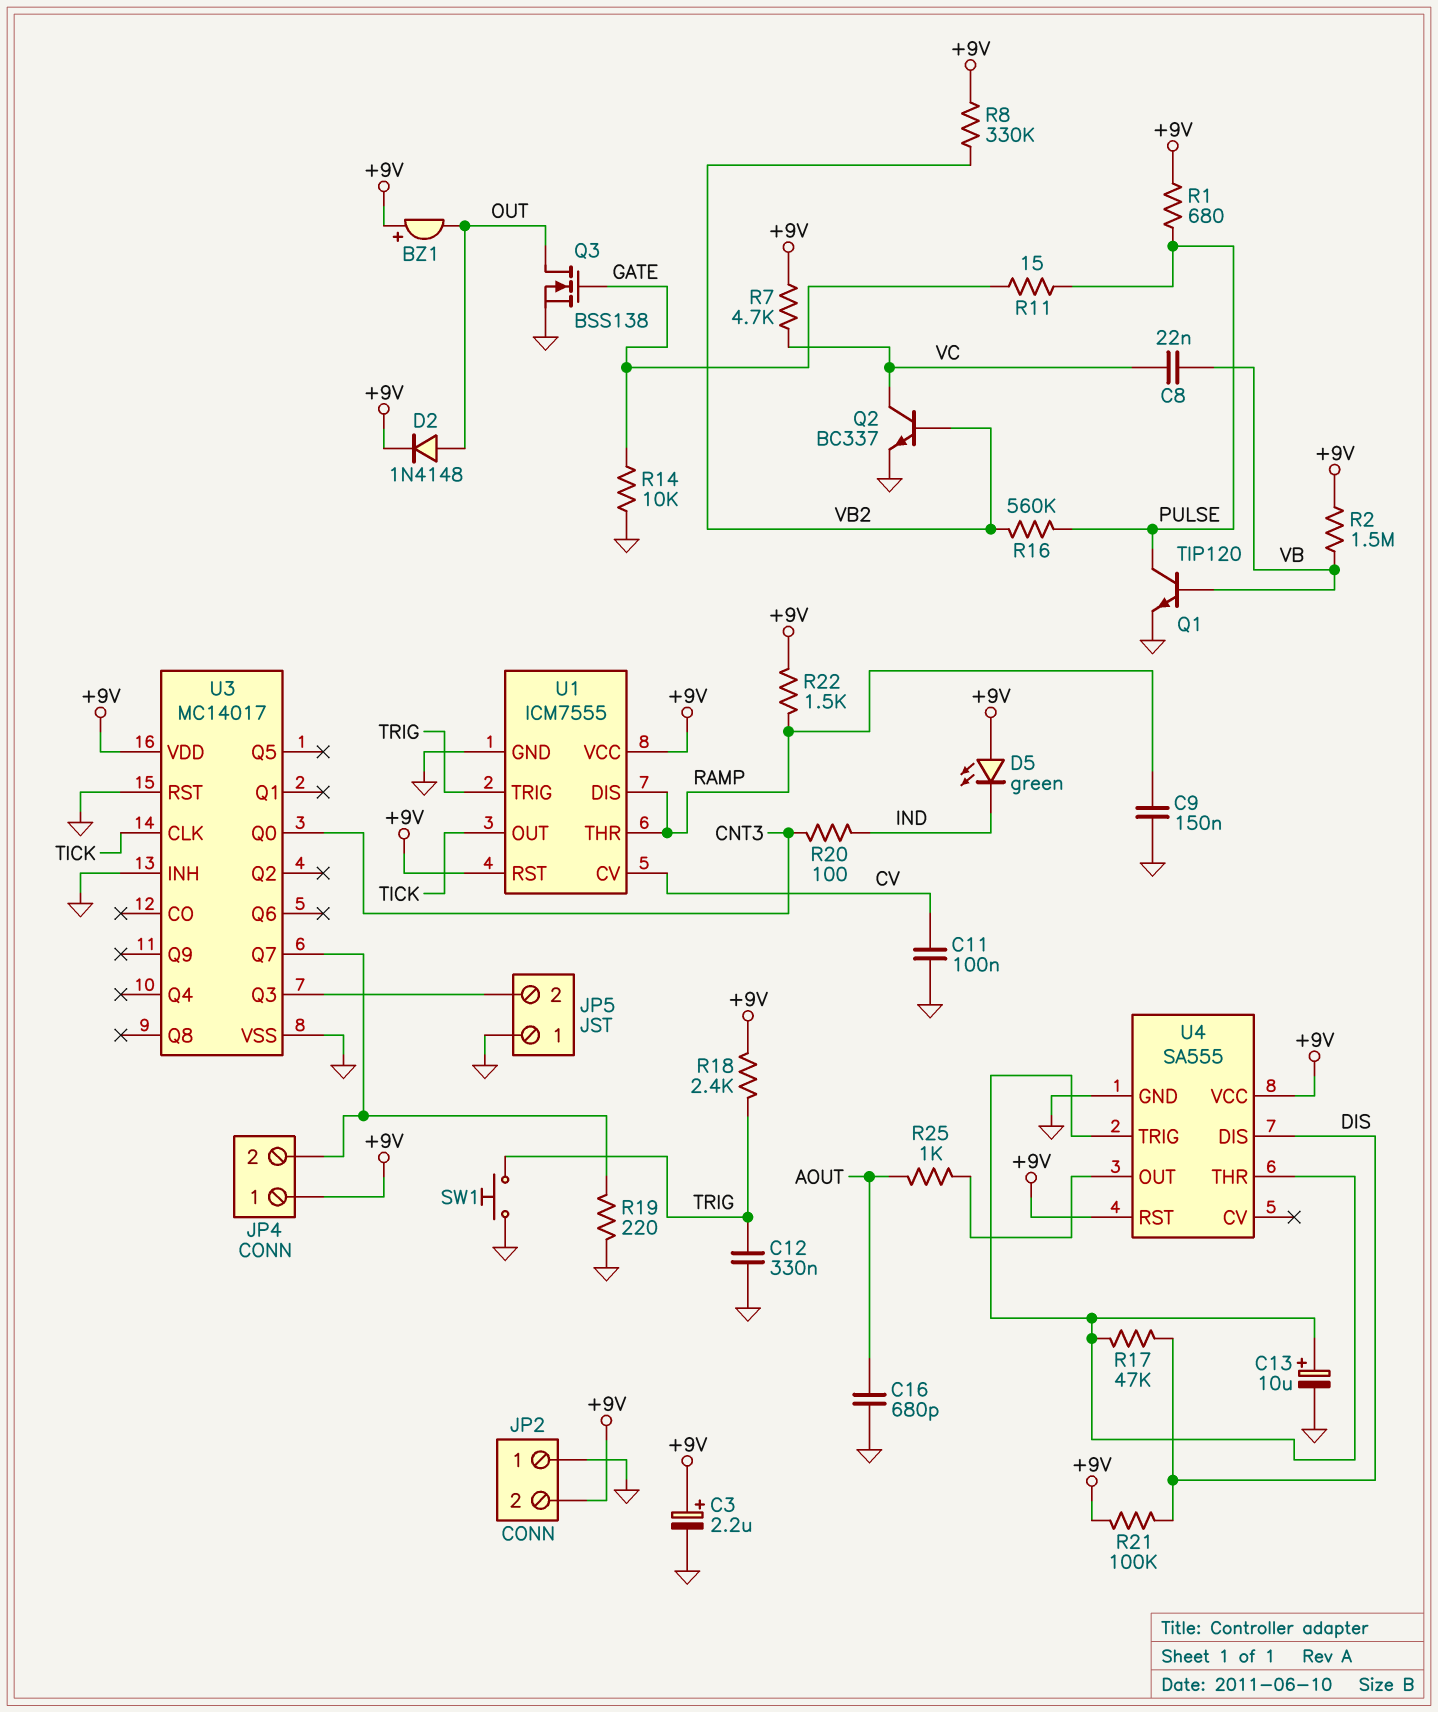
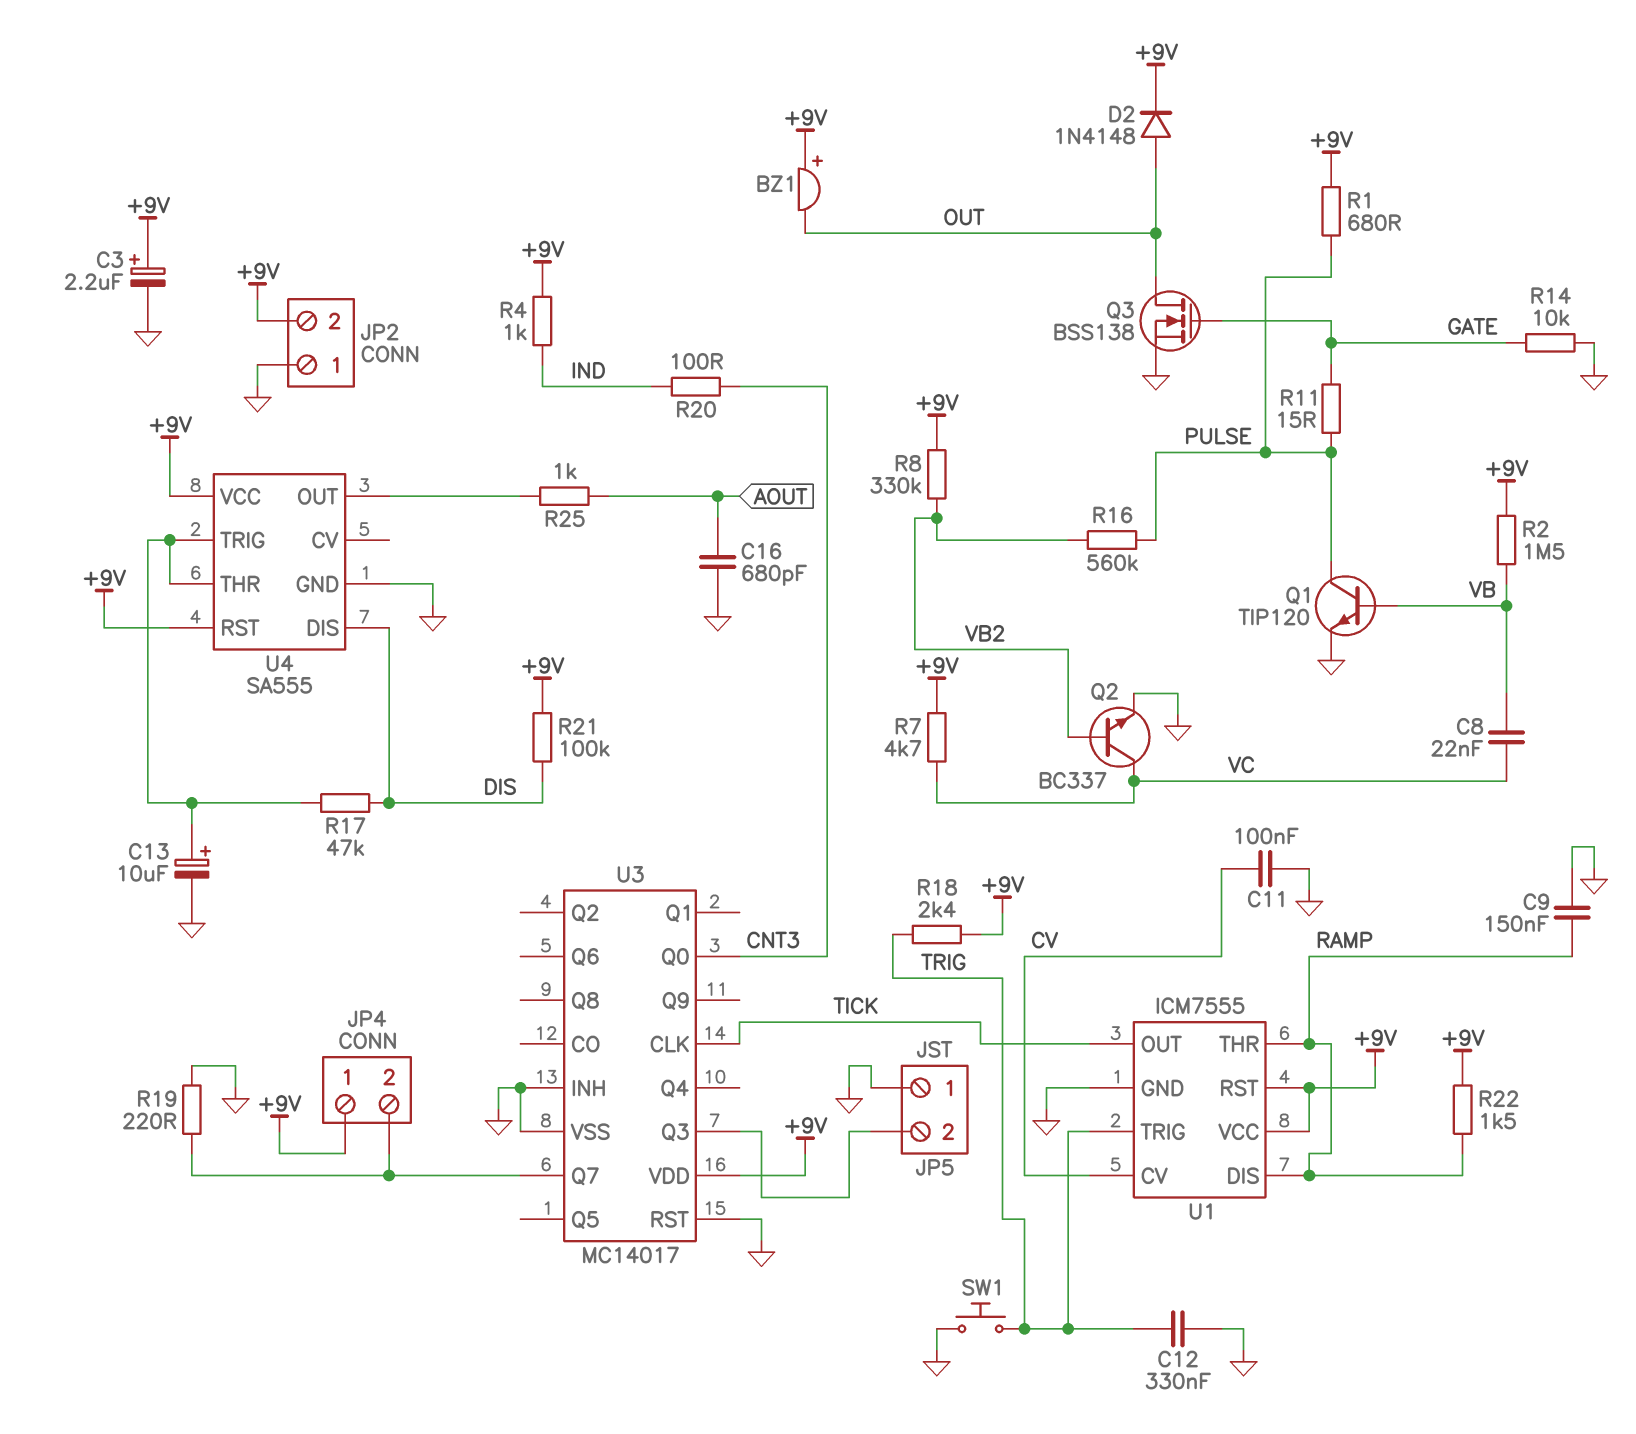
D5: LED green (A +9V, K IND) -> none
R4: none -> 1k (+9V, IND)

